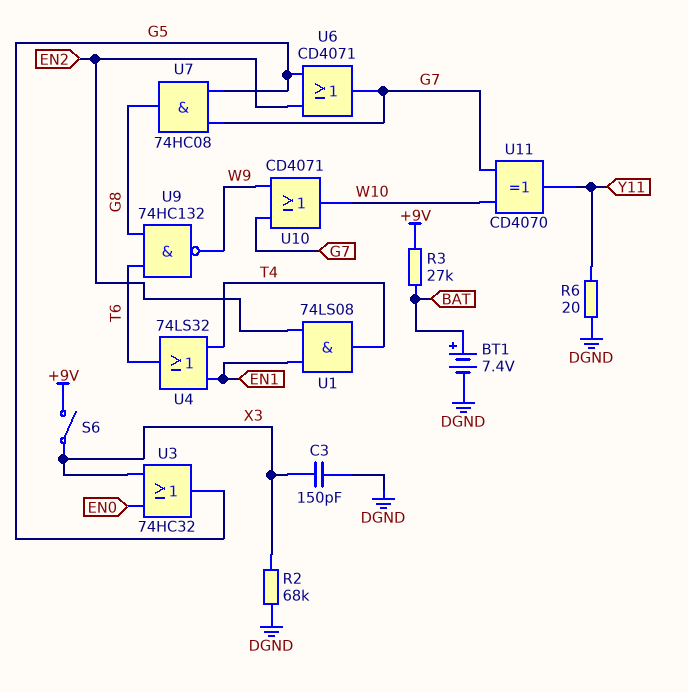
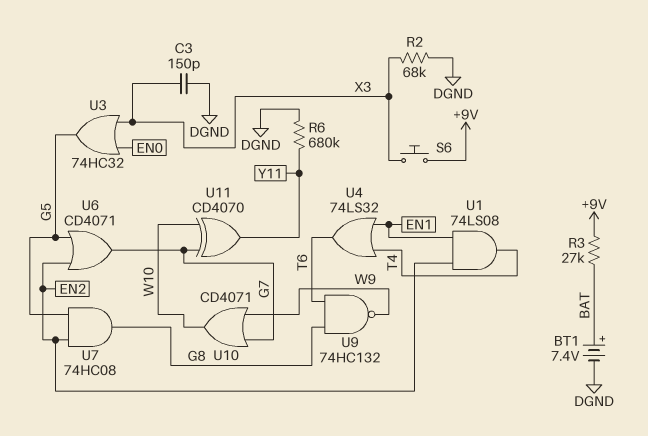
R6: 20 (DGND, Y11) -> 680k (DGND, Y11)
S6: switch (+9V, X3) -> button (+9V, X3)
U7: AND 74HC08 (in G5, in G7, out G8) -> AND 74HC08 (in EN2, in G5, out G8)

